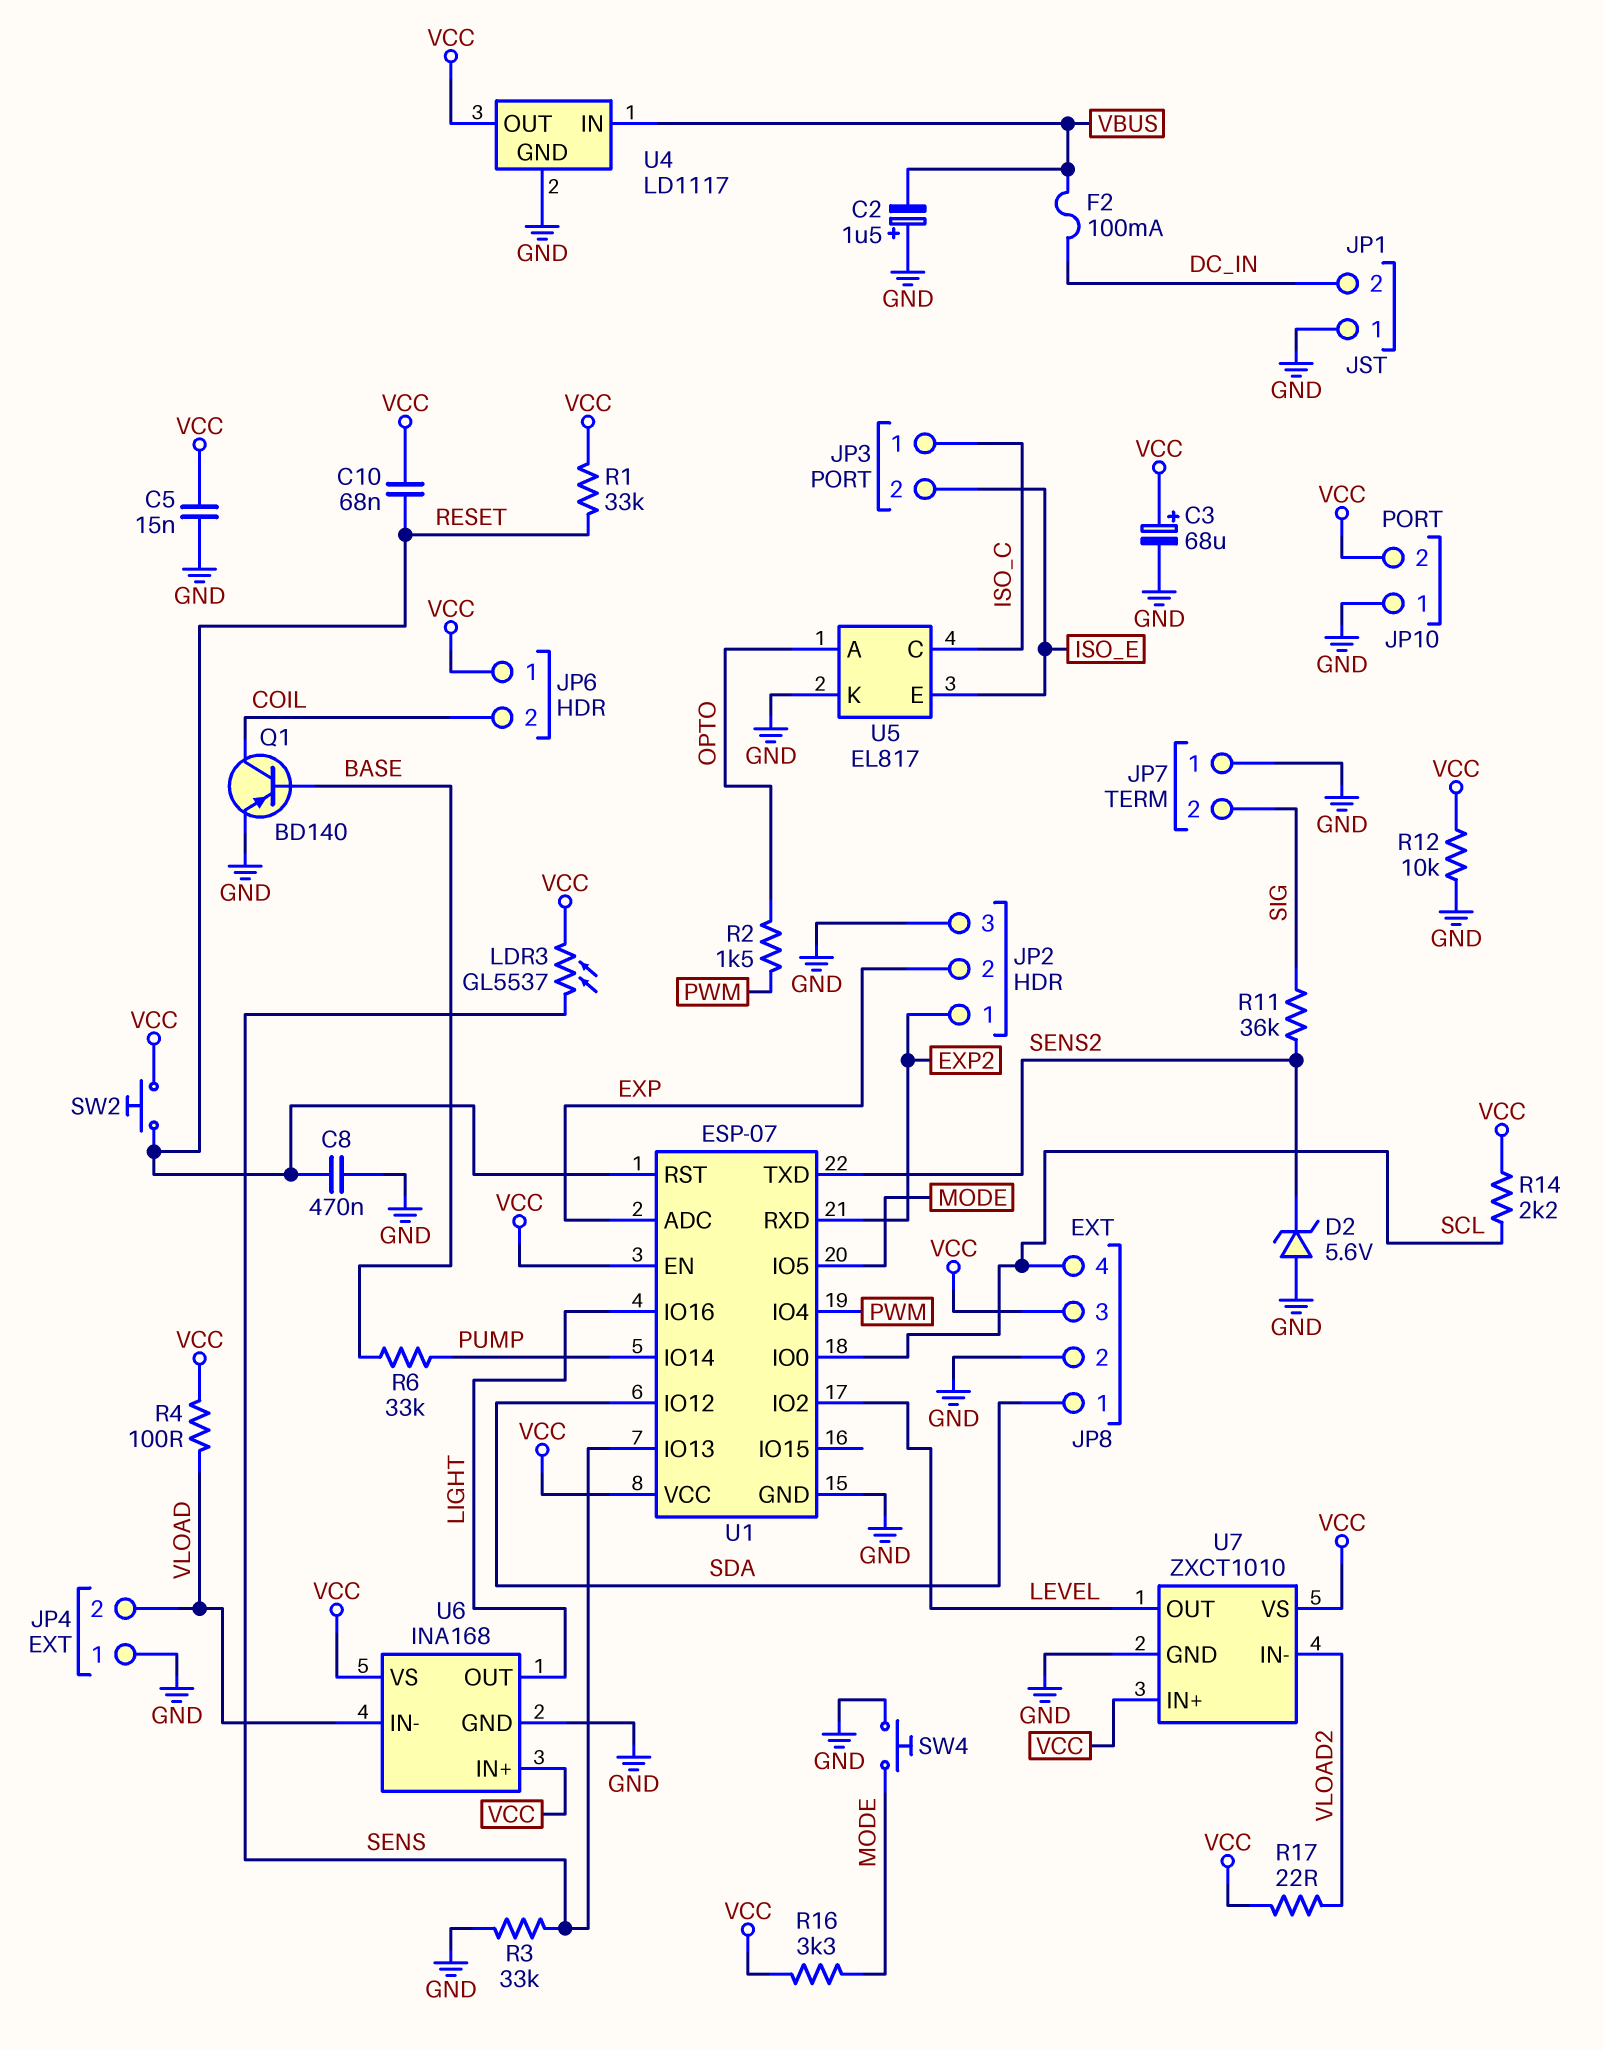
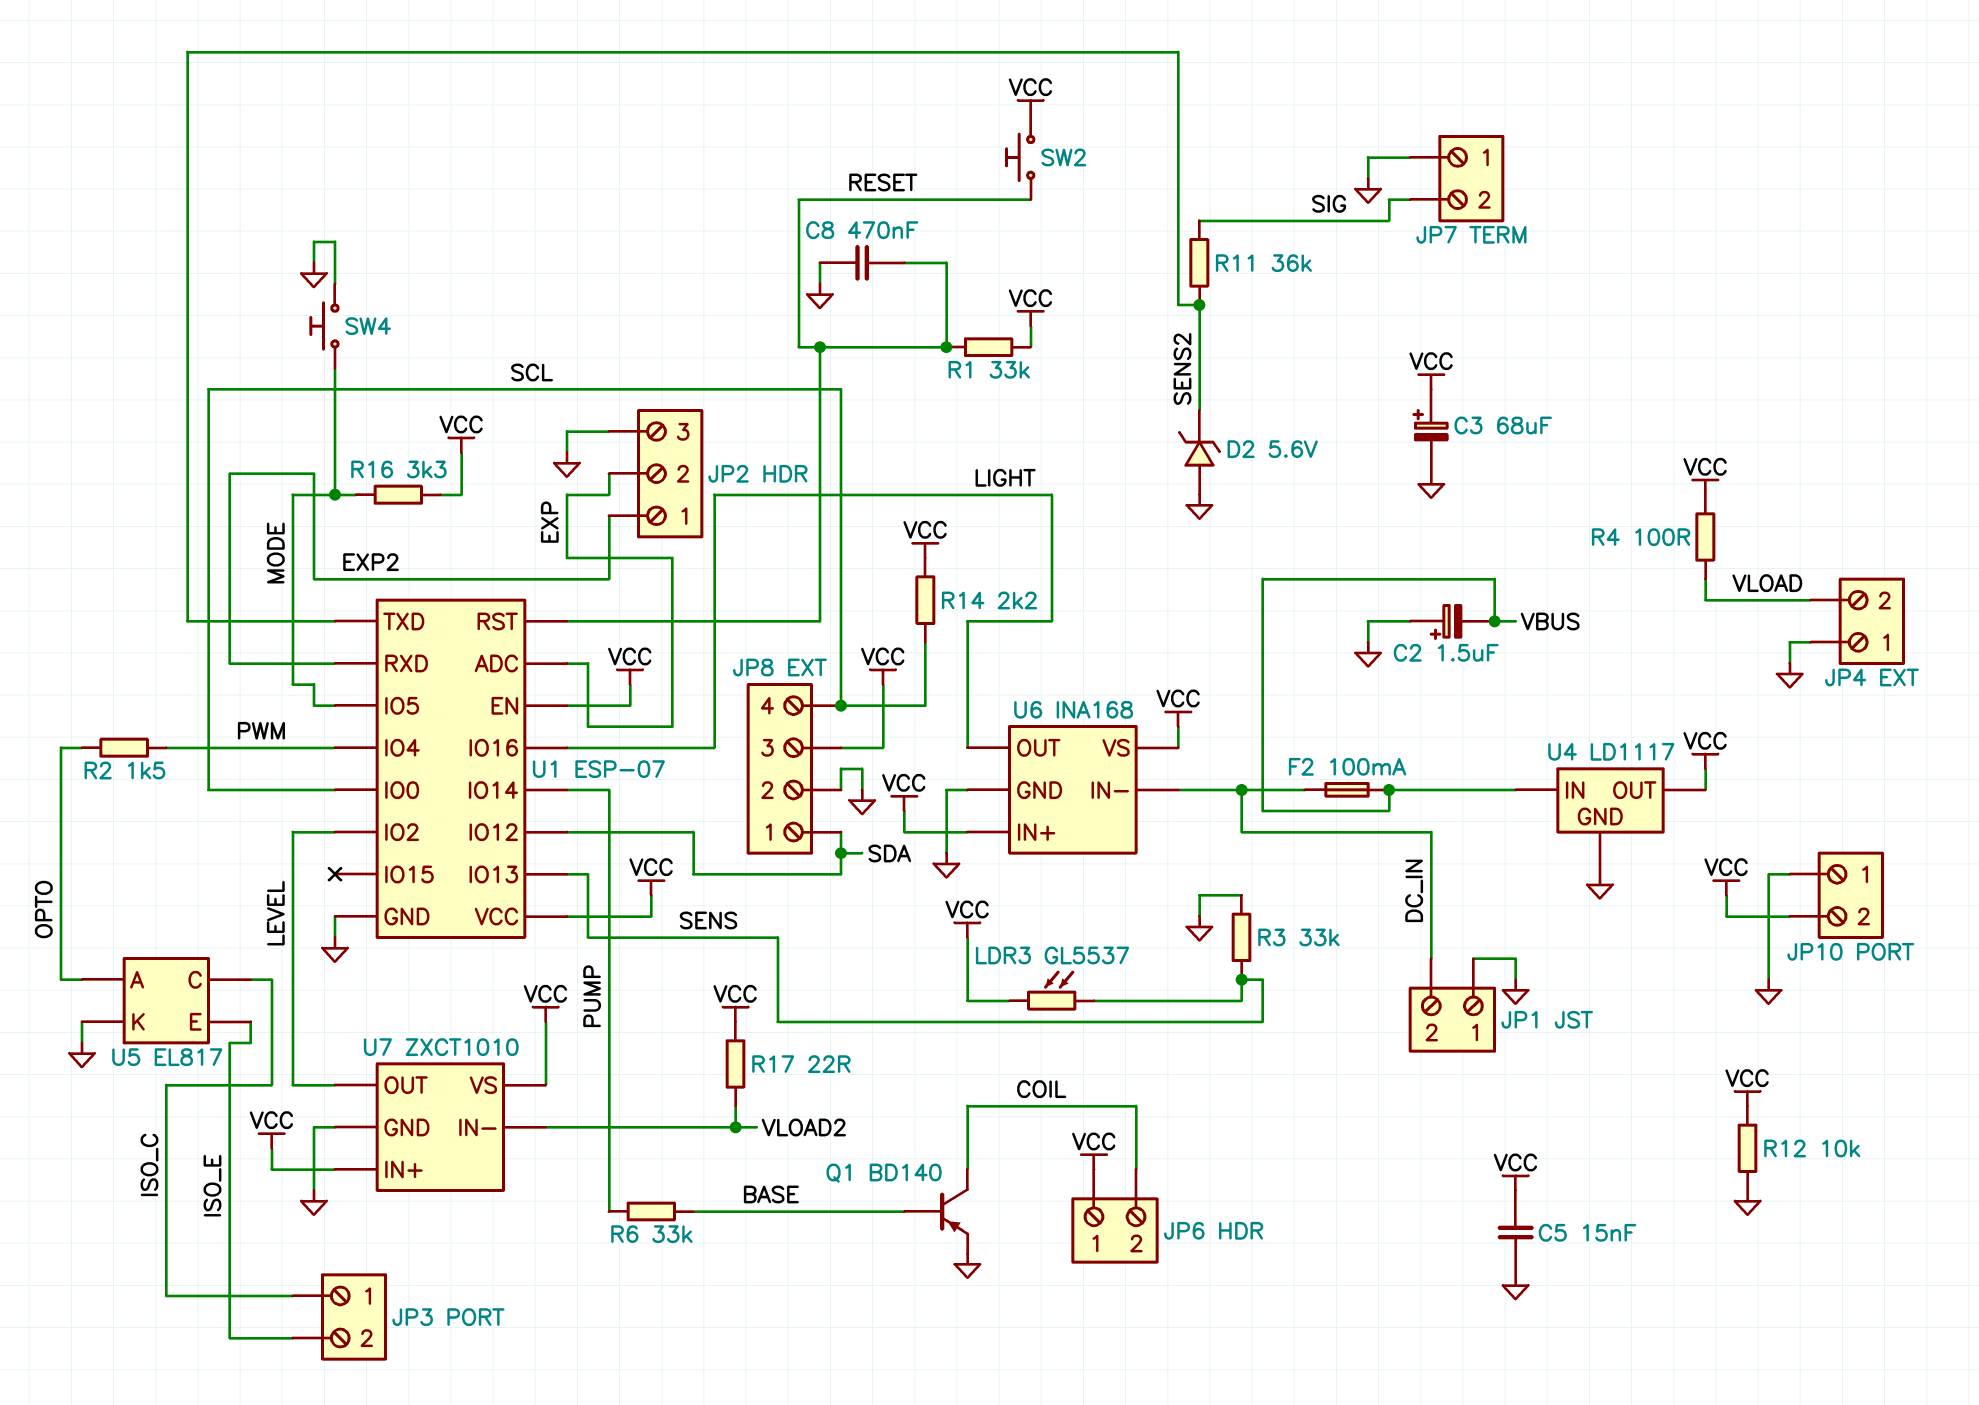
C10: 68nF (RESET, VCC) -> none
U6 pin IN-: VLOAD -> DC_IN

